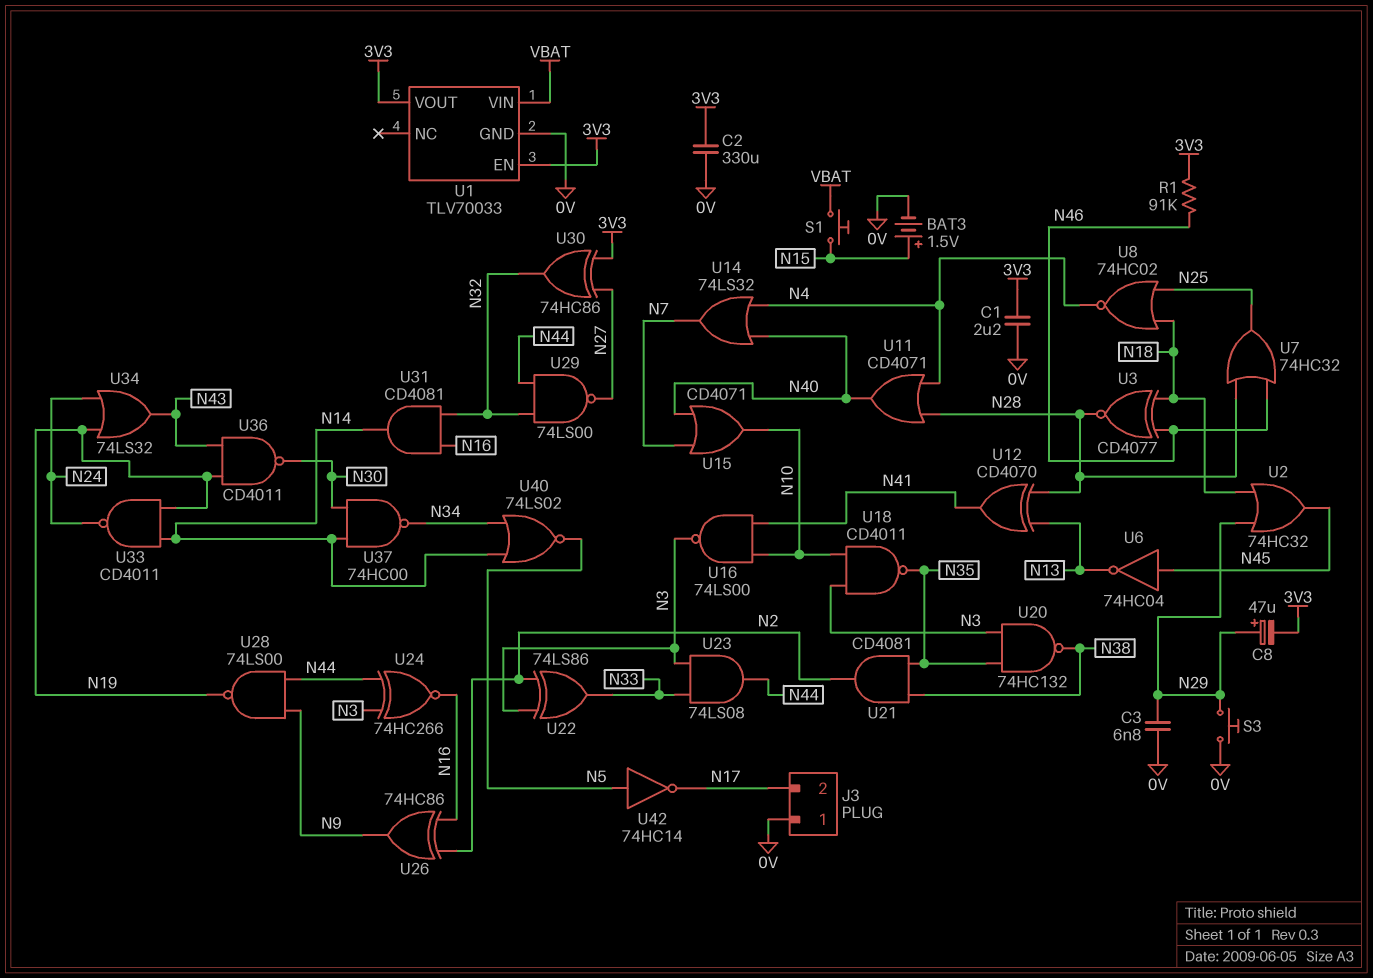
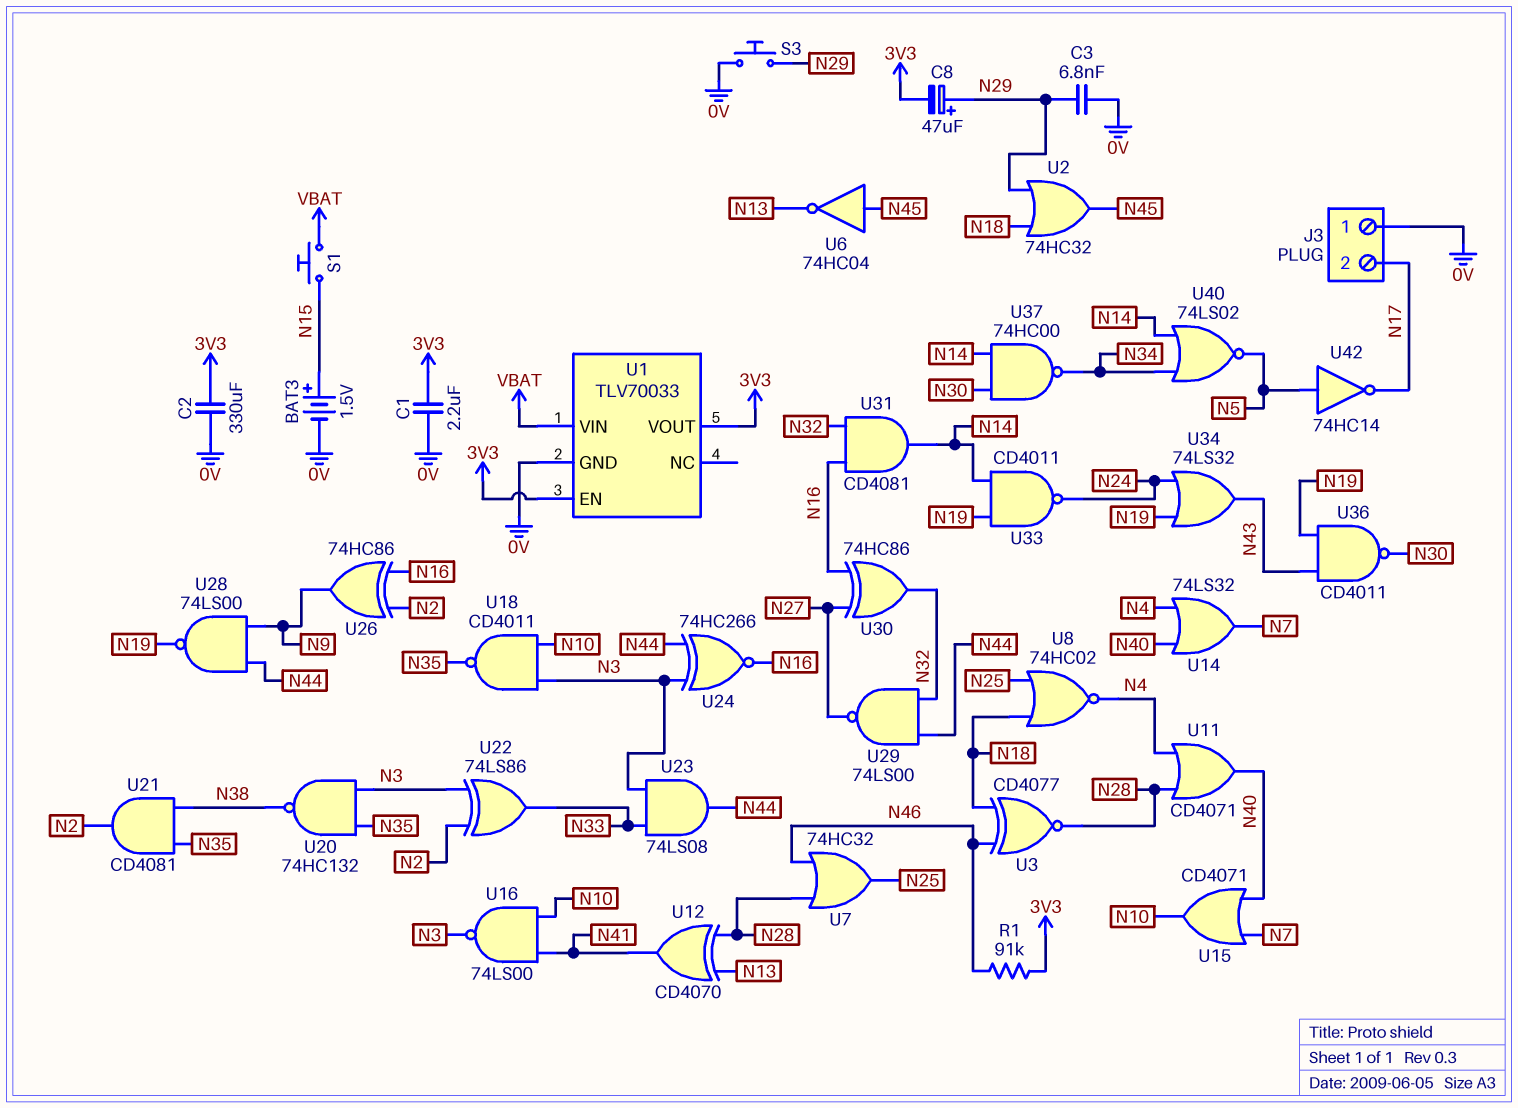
U30: XOR 74HC86 (in 3V3, in N27, out N32) -> XOR 74HC86 (in N16, in N27, out N32)

